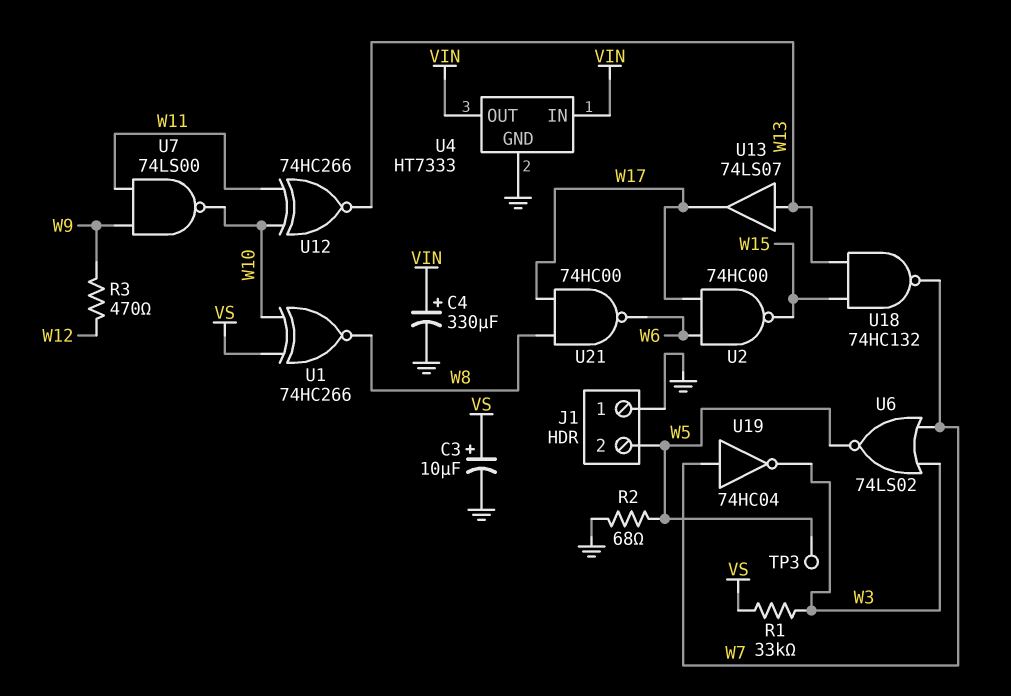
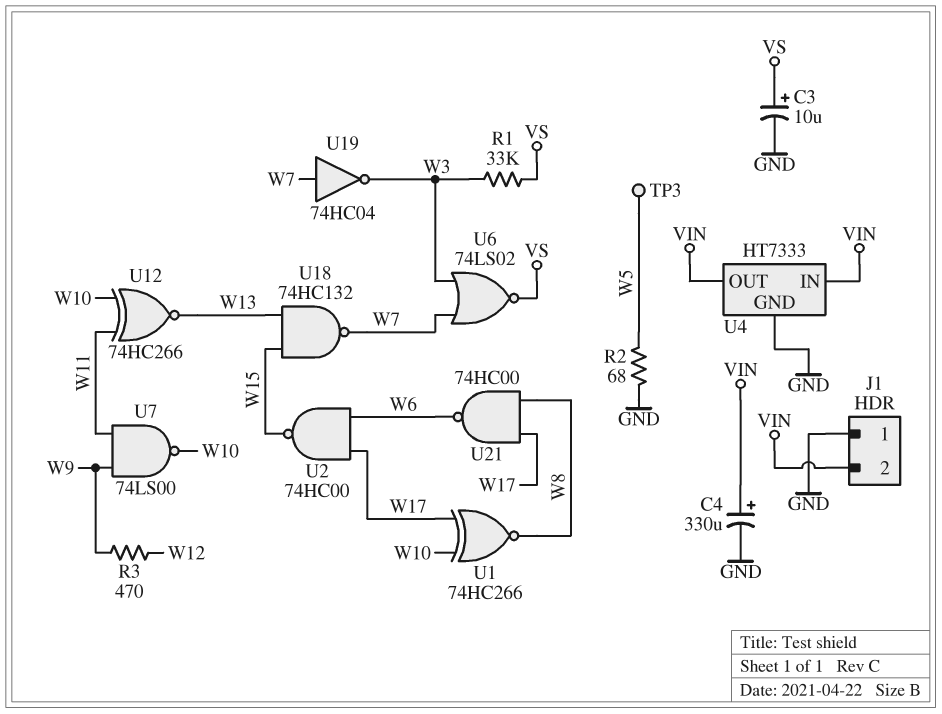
J1 pin 2: W5 -> VIN
U1: XNOR 74HC266 (in VS, in W10, out W8) -> XNOR 74HC266 (in W10, in W17, out W8)
U6: NOR 74LS02 (in W3, in W7, out W5) -> NOR 74LS02 (in W3, in W7, out VS)
U13: buffer 74LS07 (in W13, out W17) -> none

